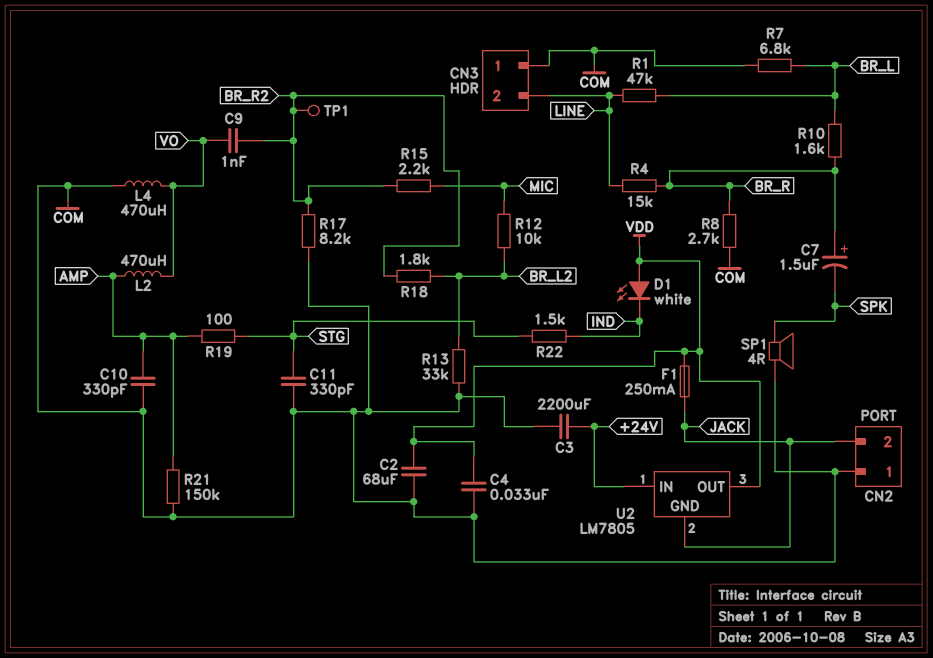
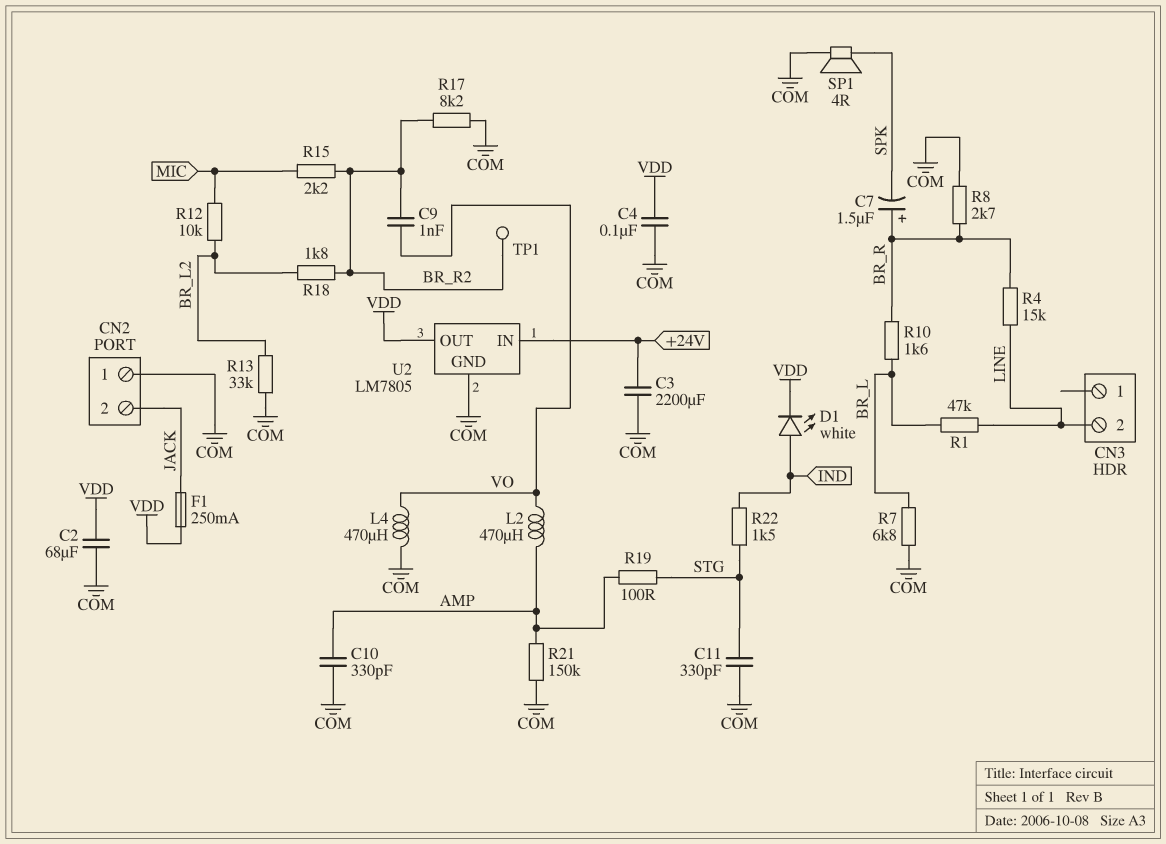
C4: 33nF (COM, VDD) -> 100nF (COM, VDD)
CN3 pin 1: COM -> none
D1: LED white (A VDD, K IND) -> LED white (A IND, K VDD)
U2 pin GND: JACK -> COM

